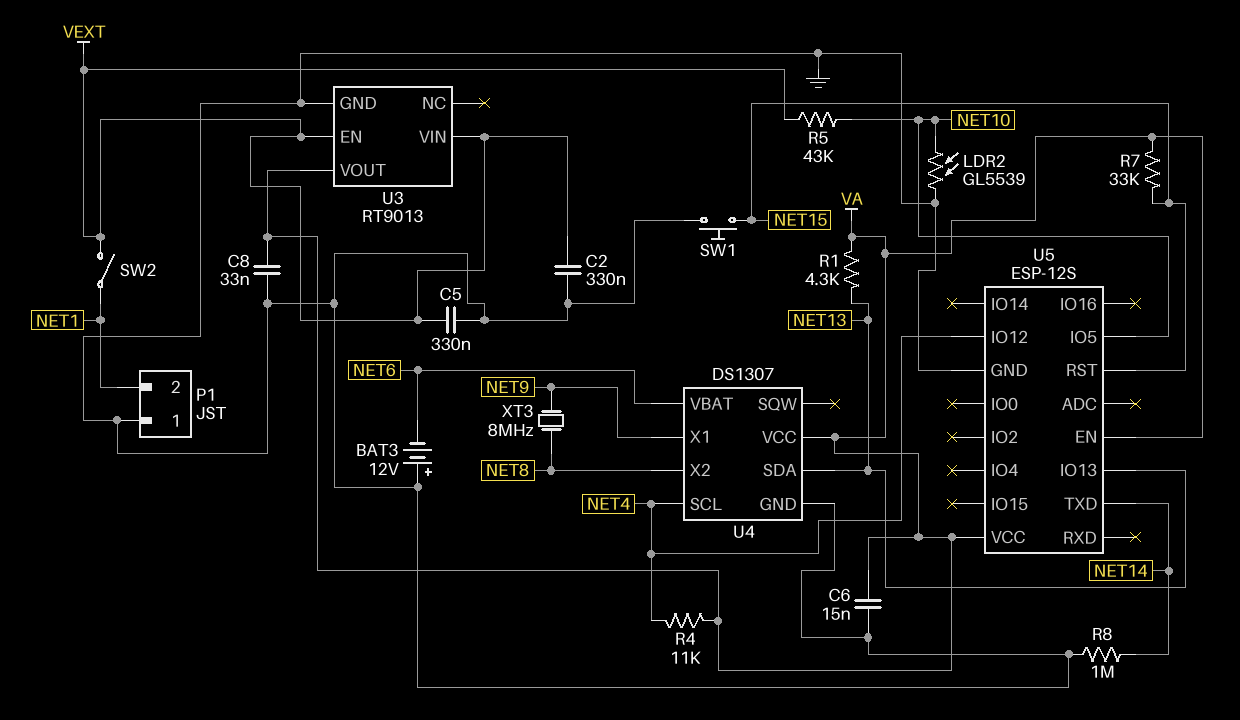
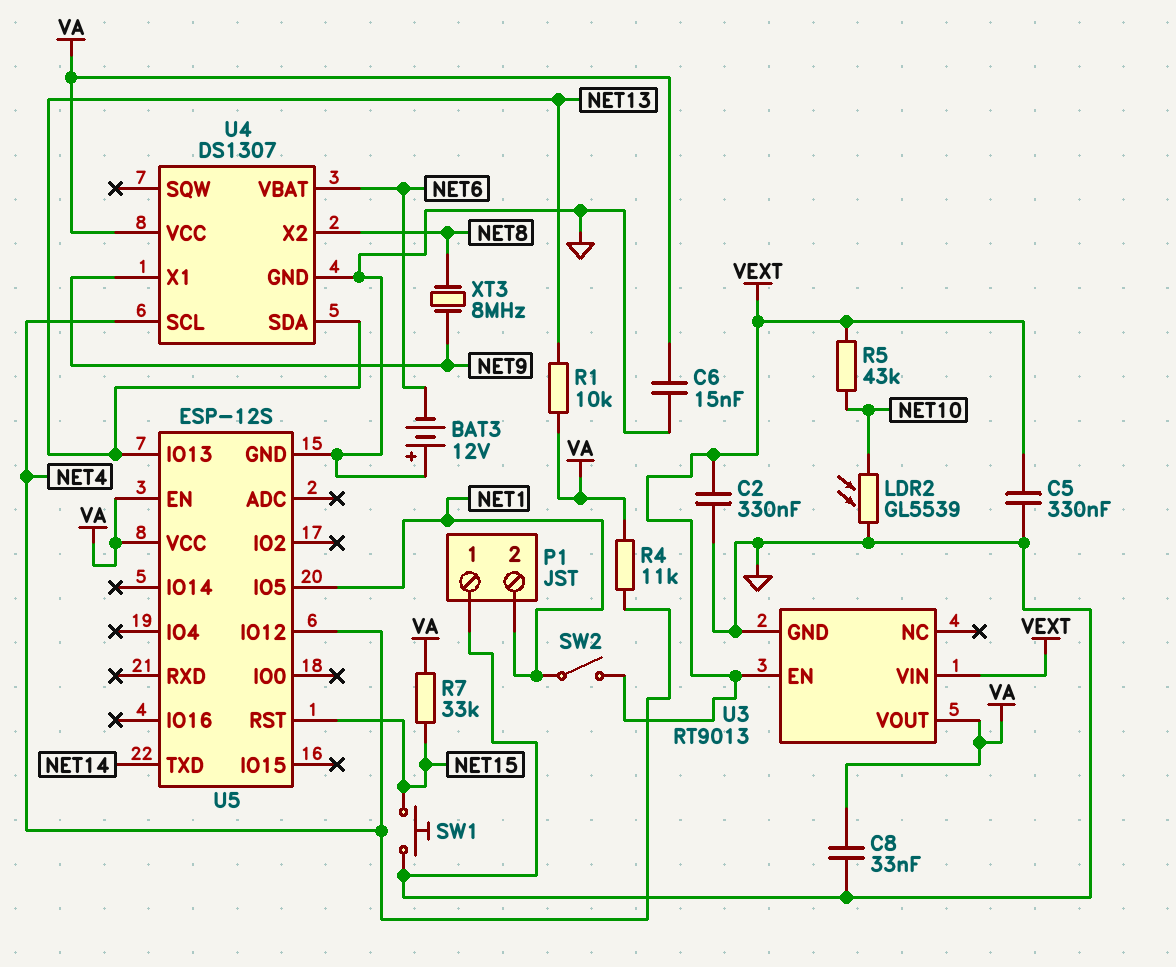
R1: 4.3k (NET13, VA) -> 10k (NET13, VA)
R8: 1M (GND, NET14) -> none
U5 pin IO5: NET10 -> NET1

